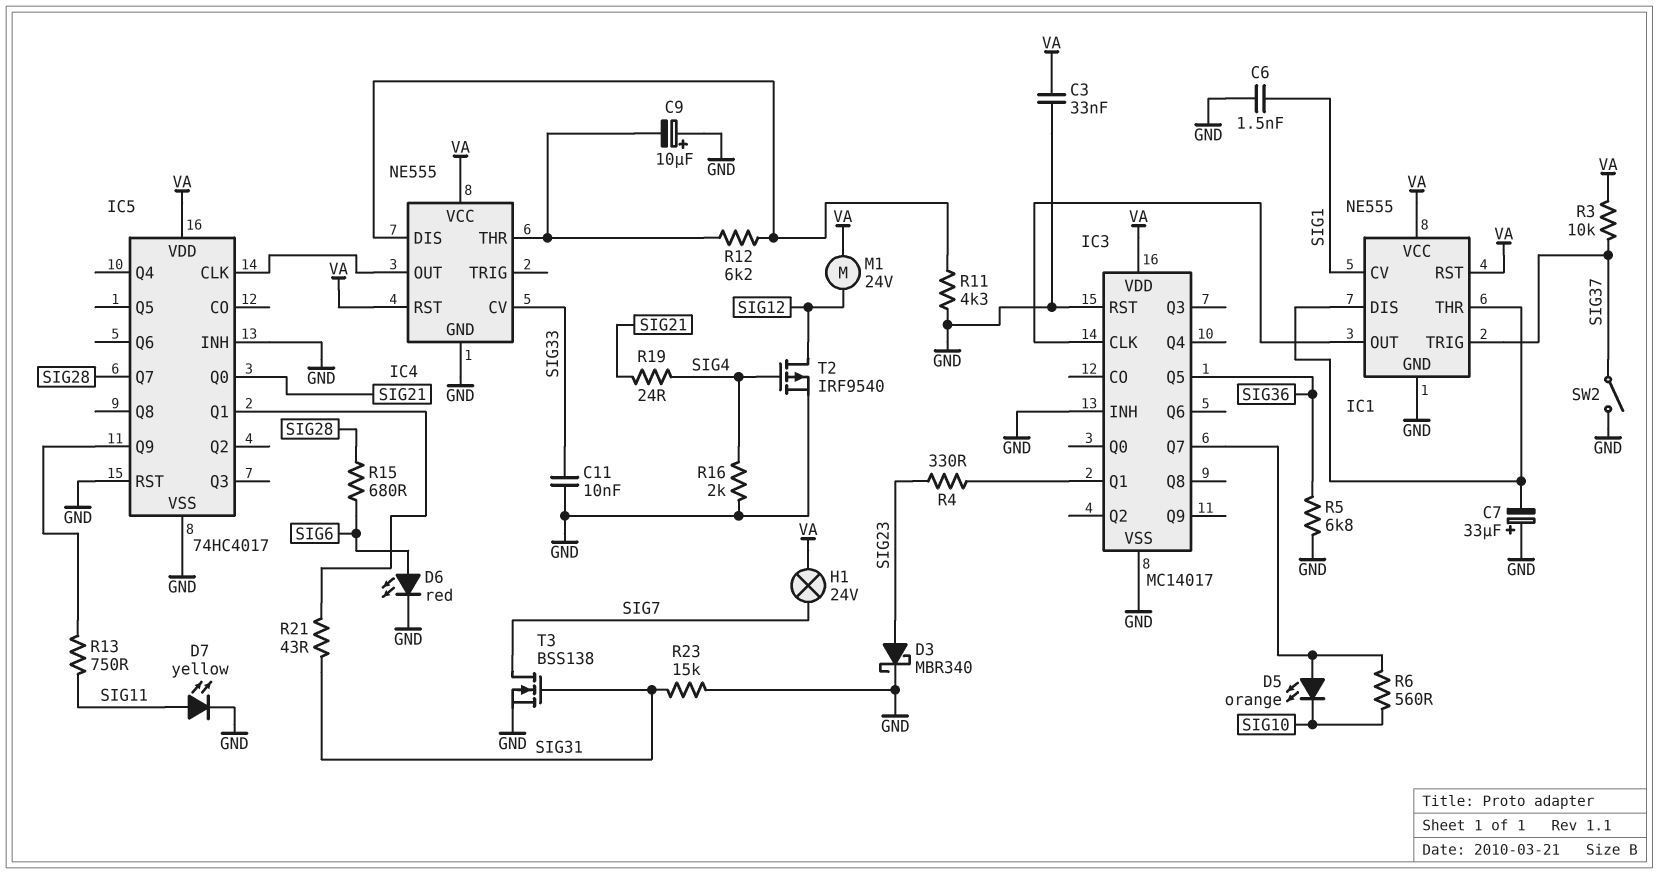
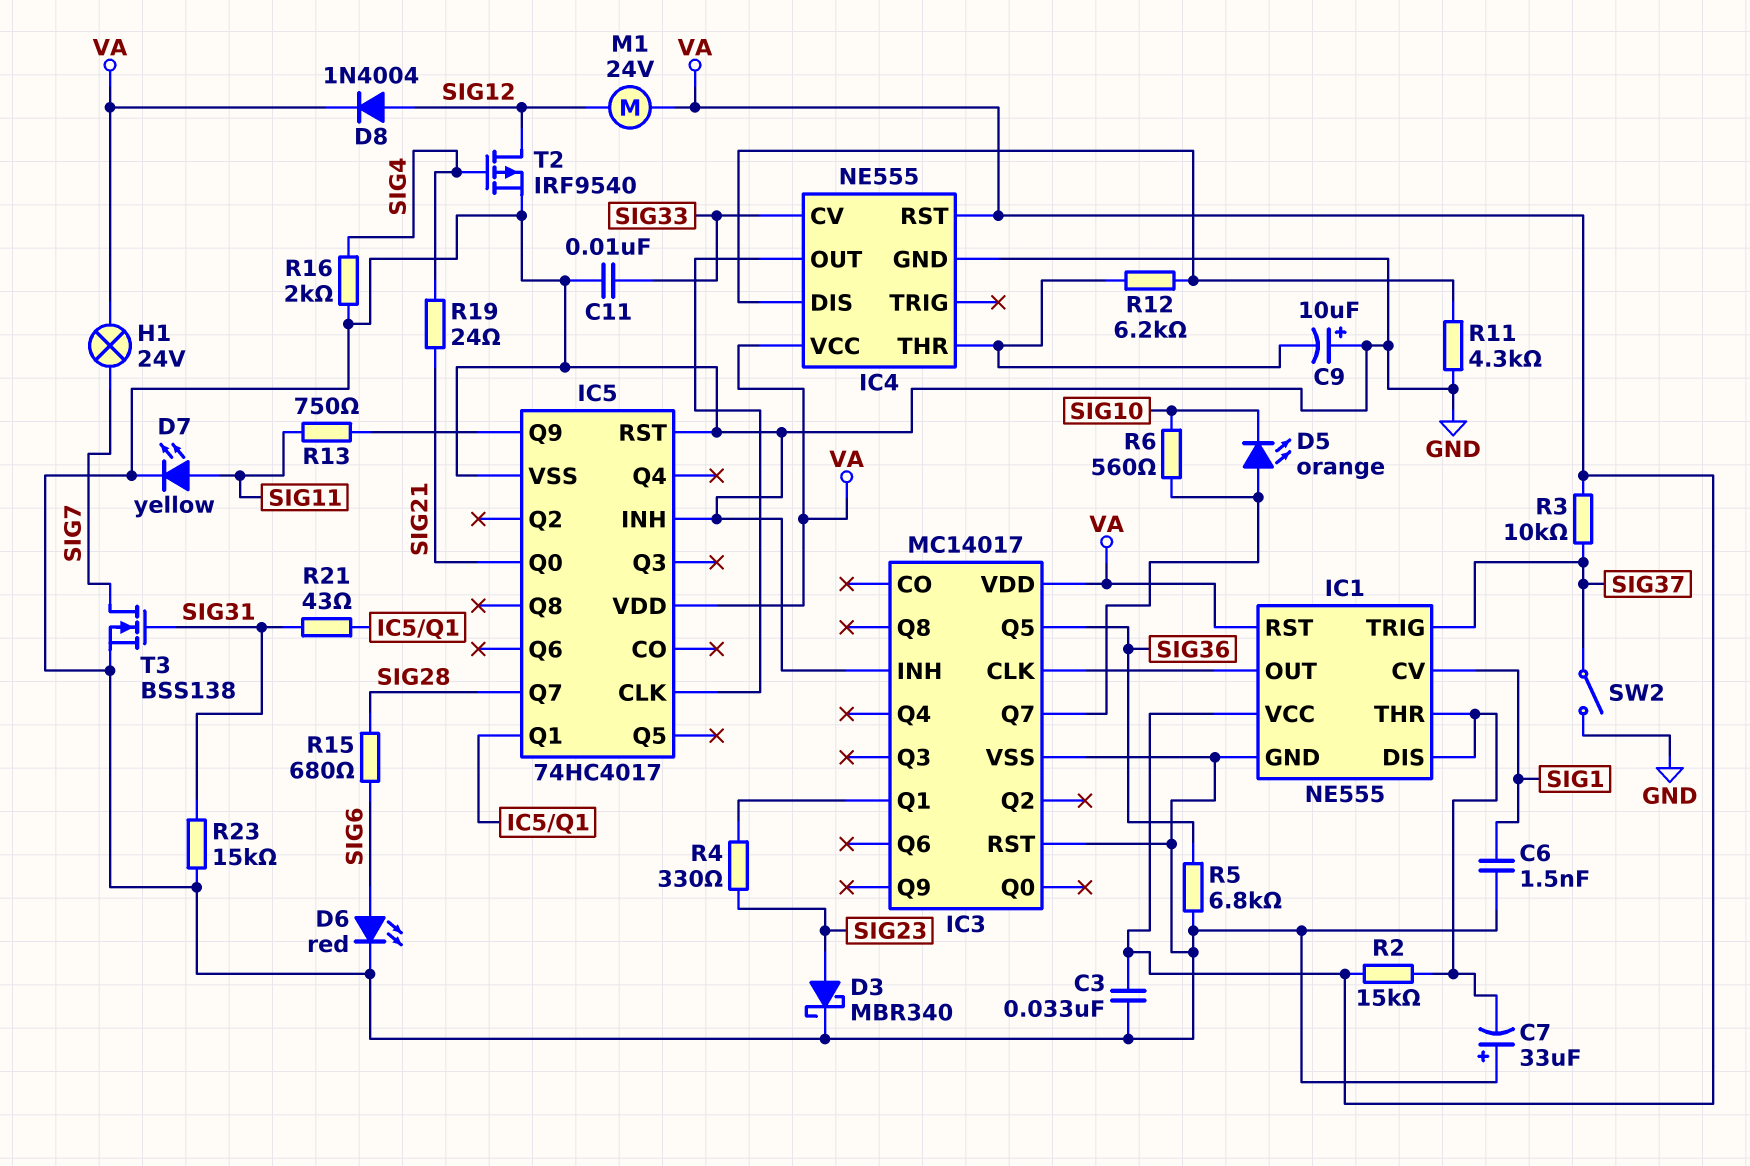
D8: none -> diode 1N4004 (A SIG12, K VA)
R2: none -> 15k (IC1/DIS, VA)

